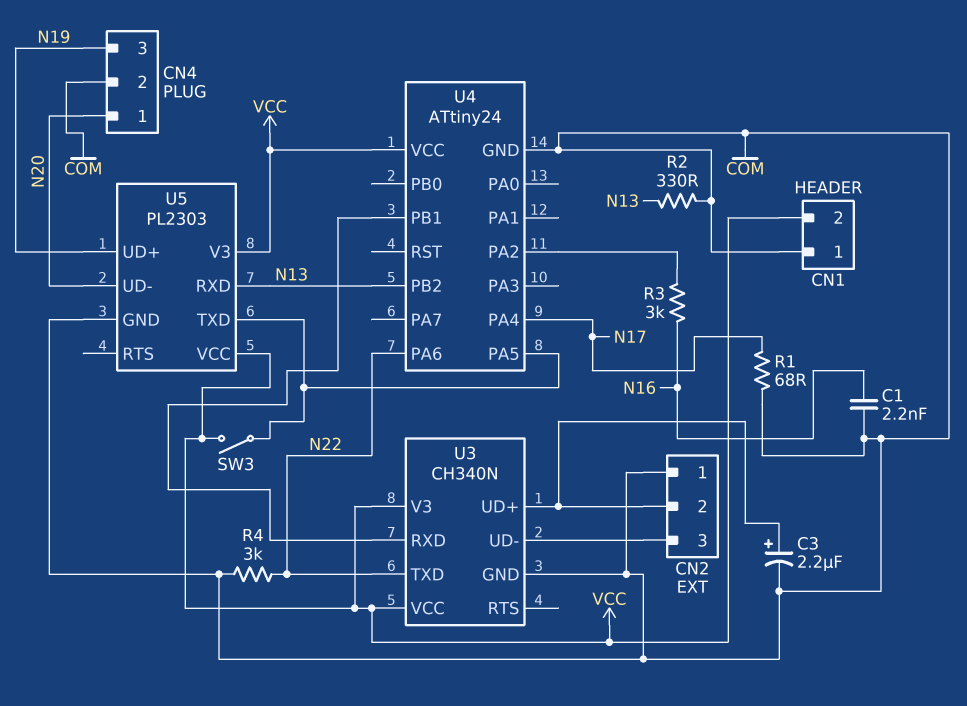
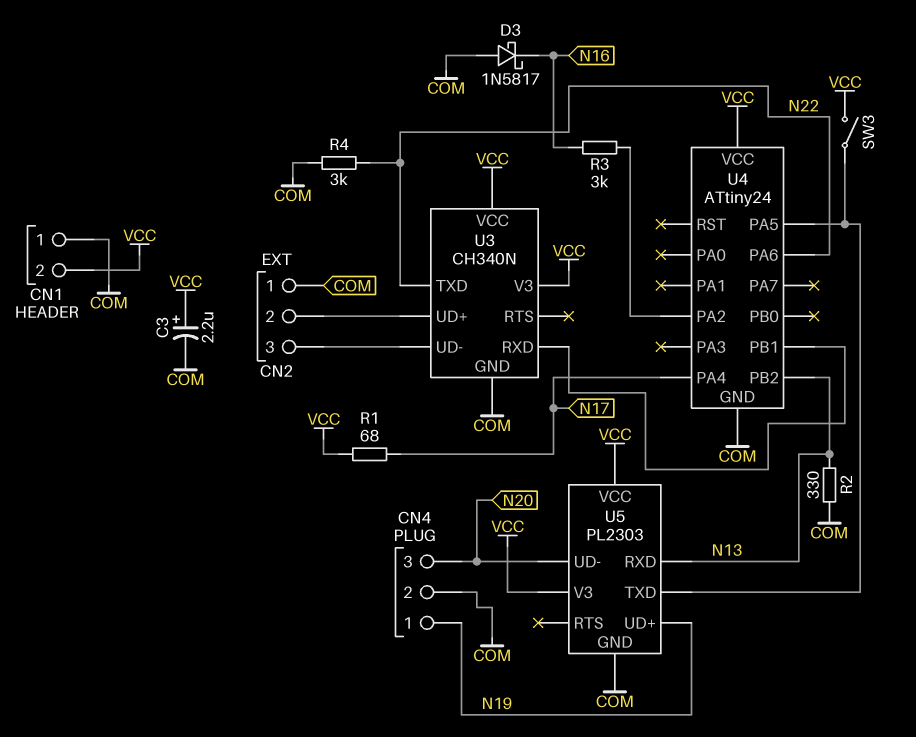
C1: 2.2nF (COM, N16) -> none
C3: 2.2uF (plus CN2/2, minus COM) -> 2.2uF (plus VCC, minus COM)
CN4 pin 1: N20 -> N19
CN4 pin 3: N19 -> N20
D3: none -> schottky 1N5817 (A COM, K N16)
R1: 68 (COM, N17) -> 68 (N17, VCC)

